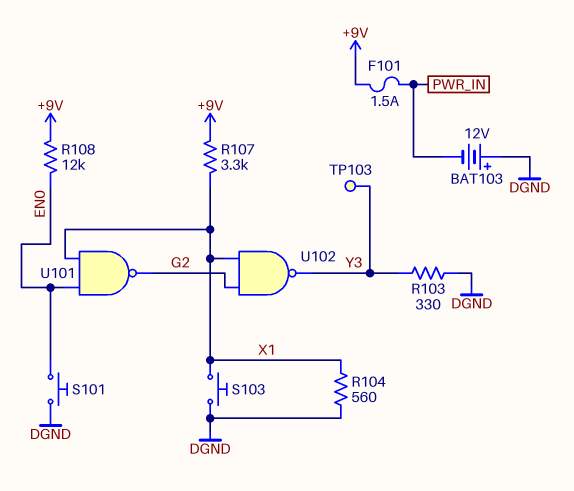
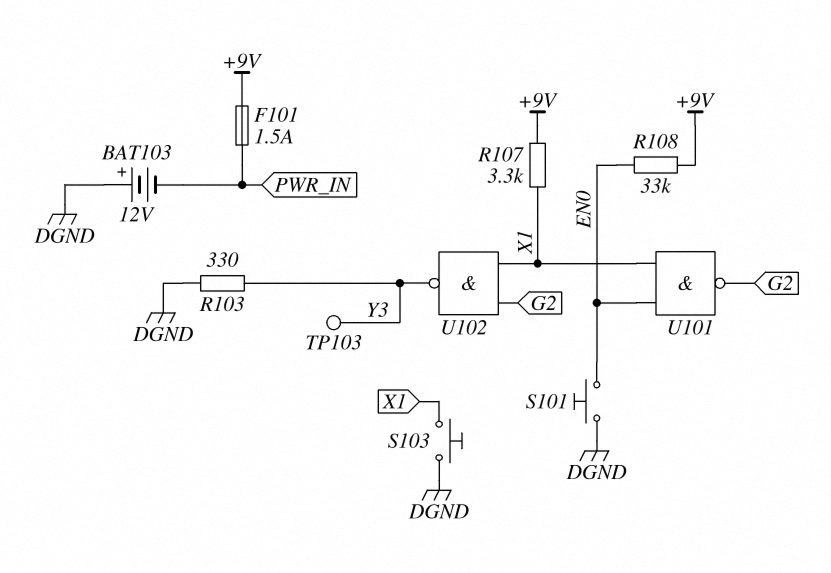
R104: 560 (DGND, X1) -> none
R108: 12k (+9V, EN0) -> 33k (+9V, EN0)

